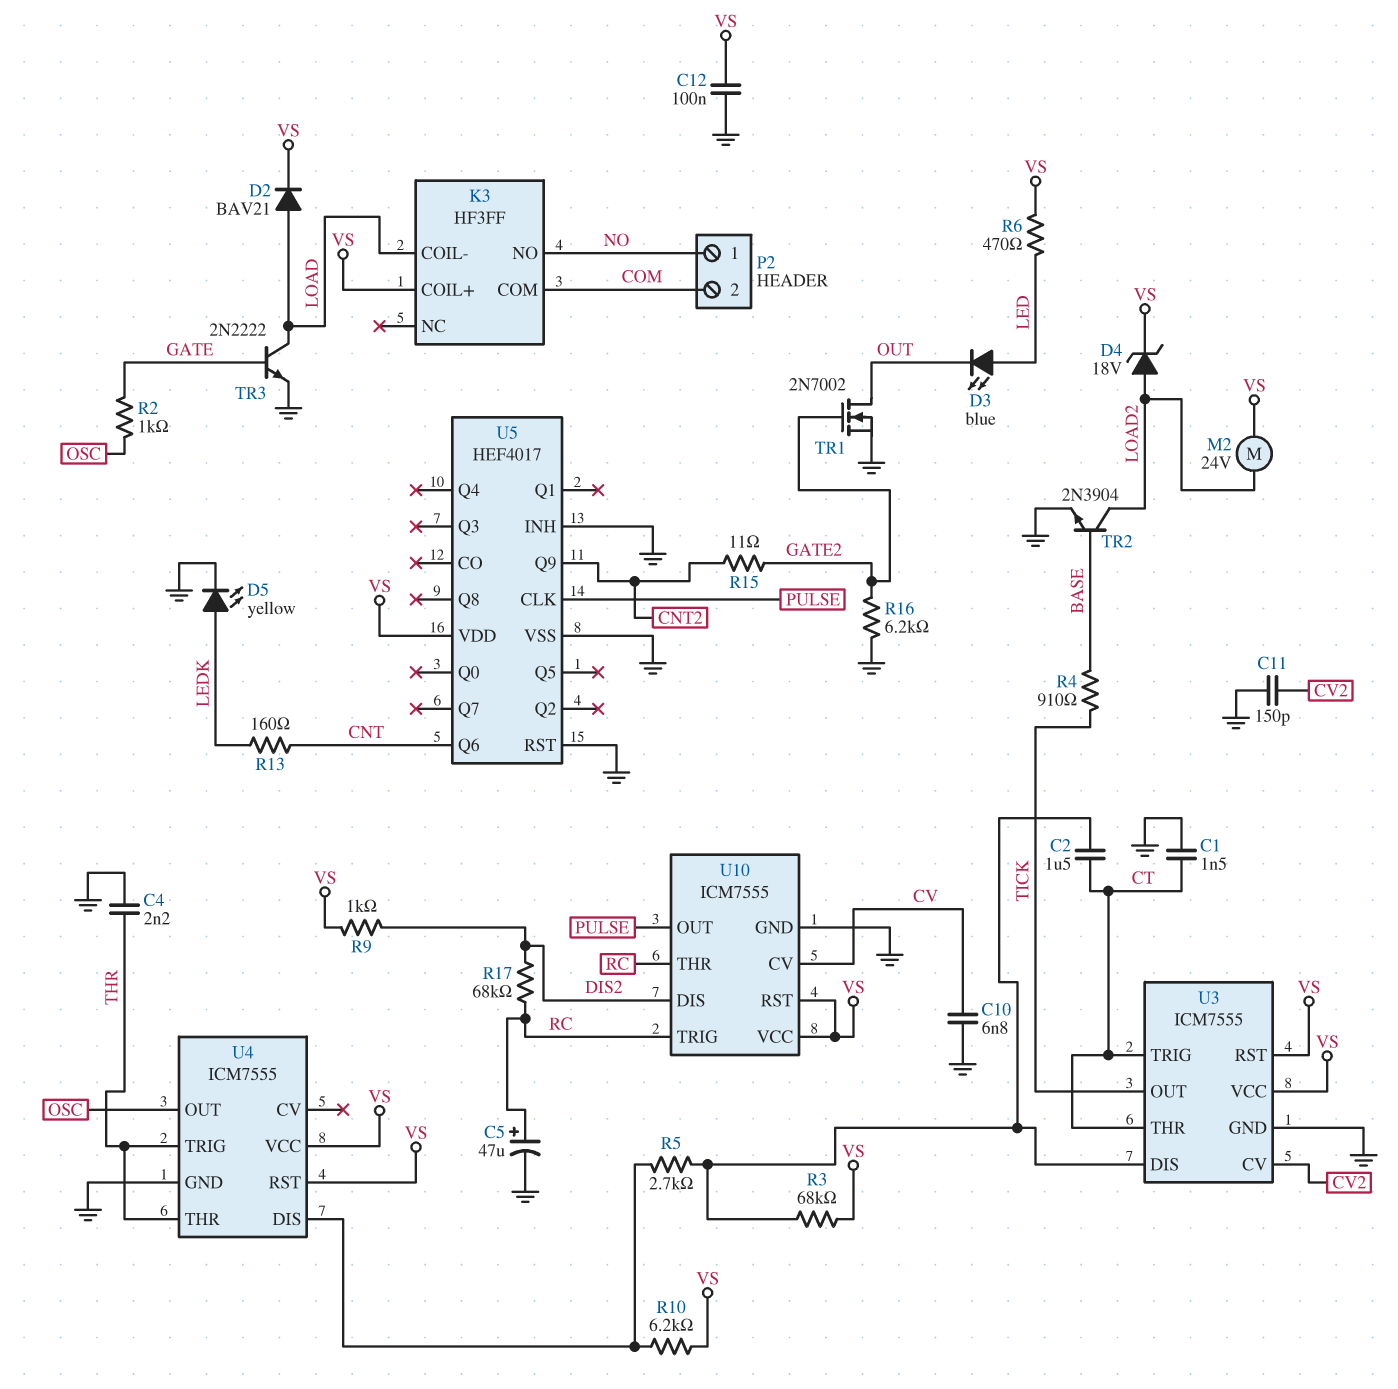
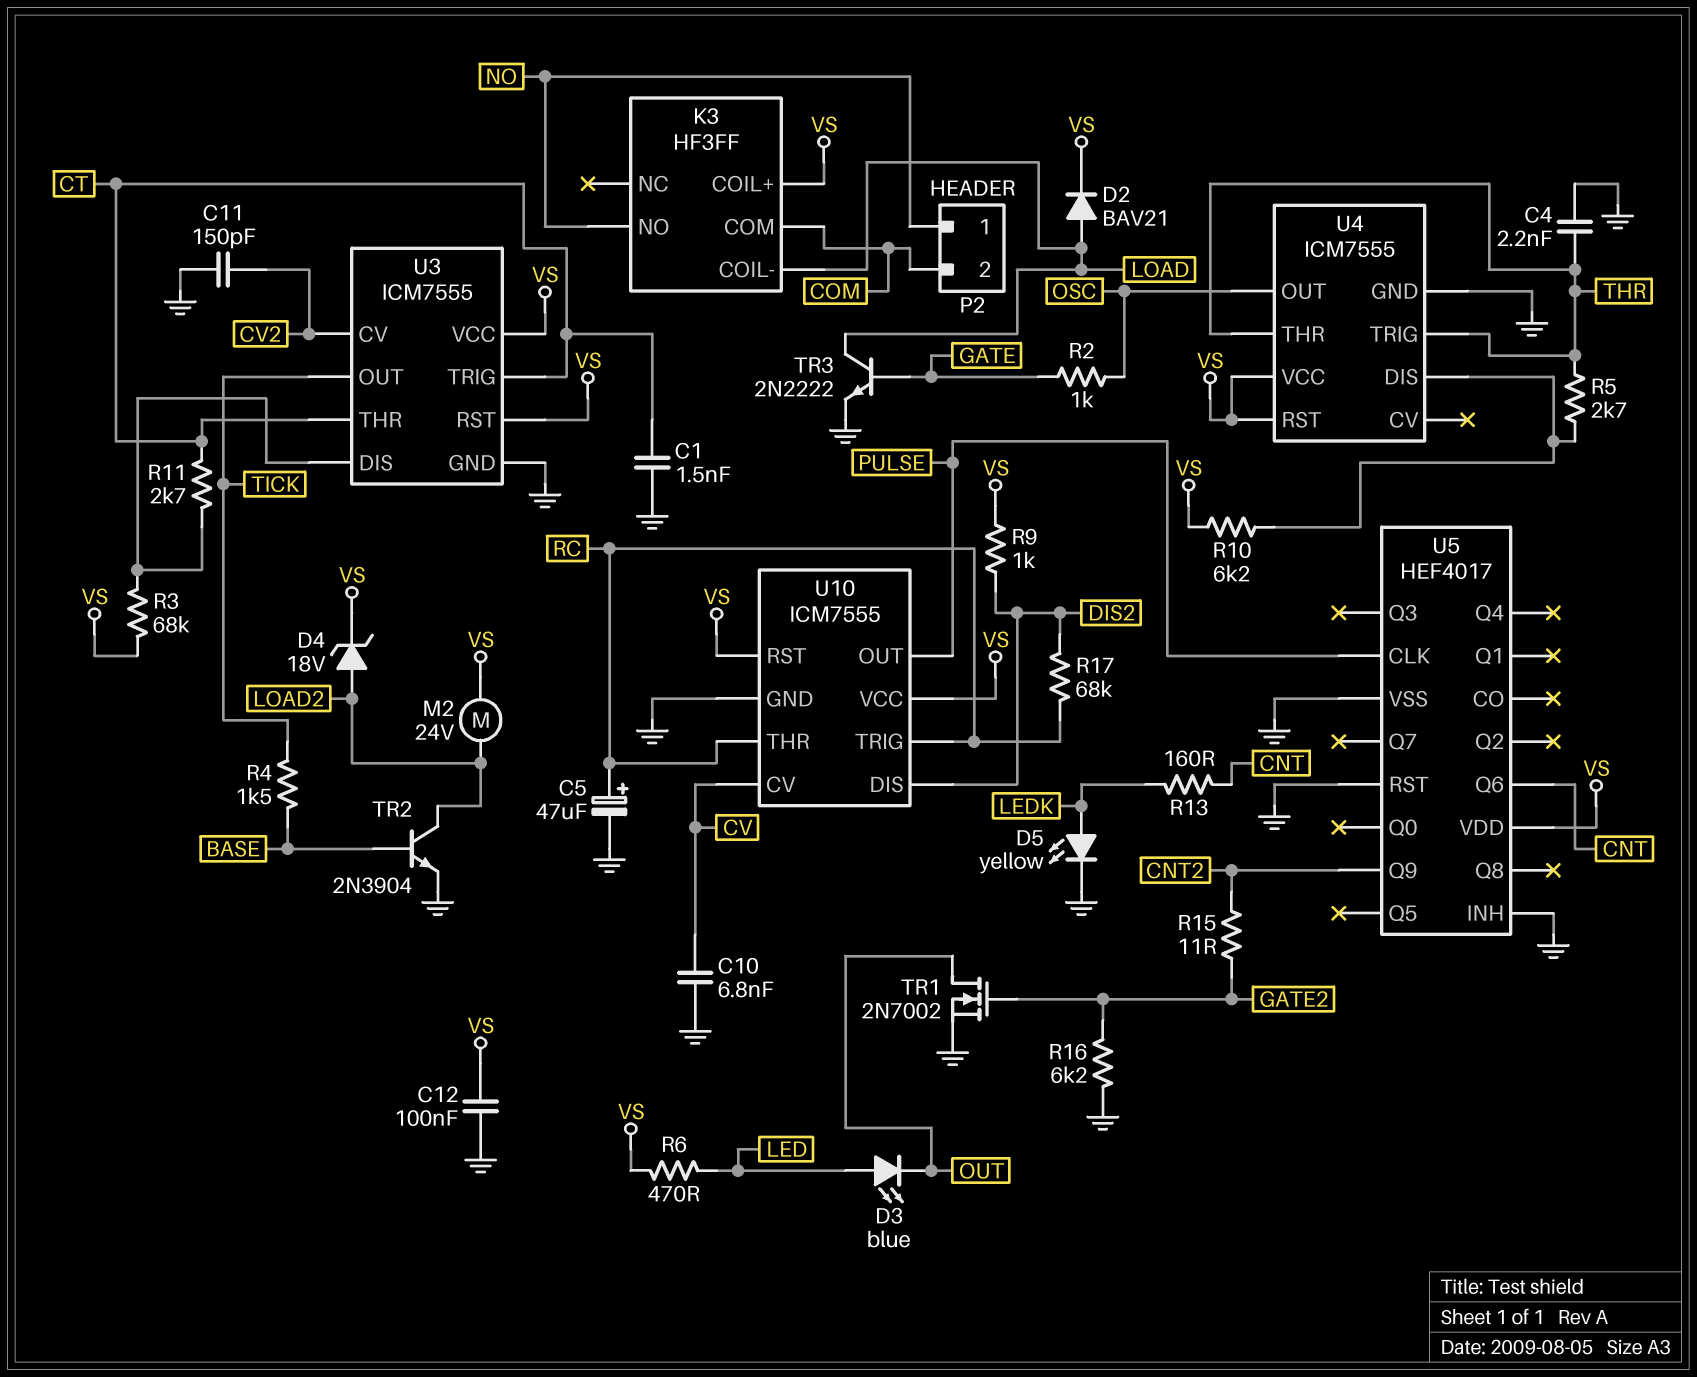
C2: 1.5uF (CT, U3/DIS) -> none
R4: 910 (BASE, TICK) -> 1.5k (BASE, TICK)
R5: 2.7k (U3/DIS, U4/DIS) -> 2.7k (THR, U4/DIS)
R11: none -> 2.7k (CT, U3/DIS)

